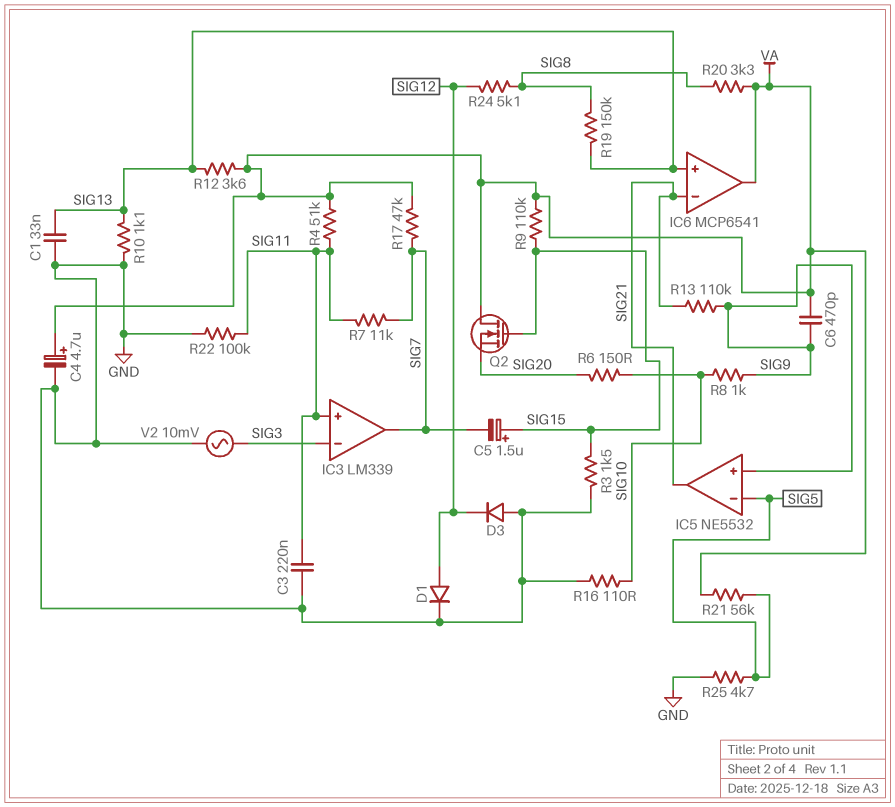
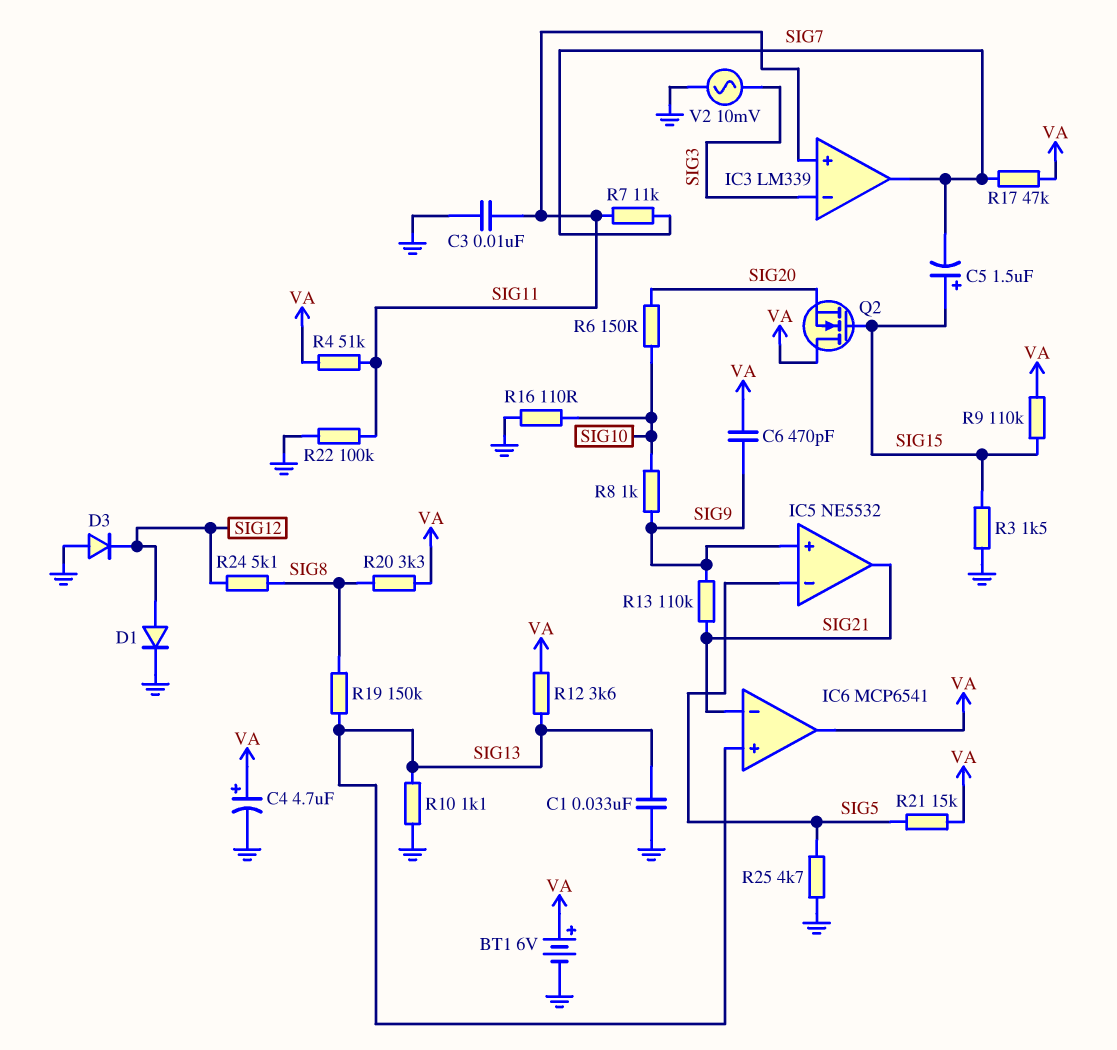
BT1: none -> 6V (plus VA, minus GND)
C3: 220nF (GND, SIG11) -> 10nF (GND, SIG11)
R21: 56k (SIG5, VA) -> 15k (SIG5, VA)

